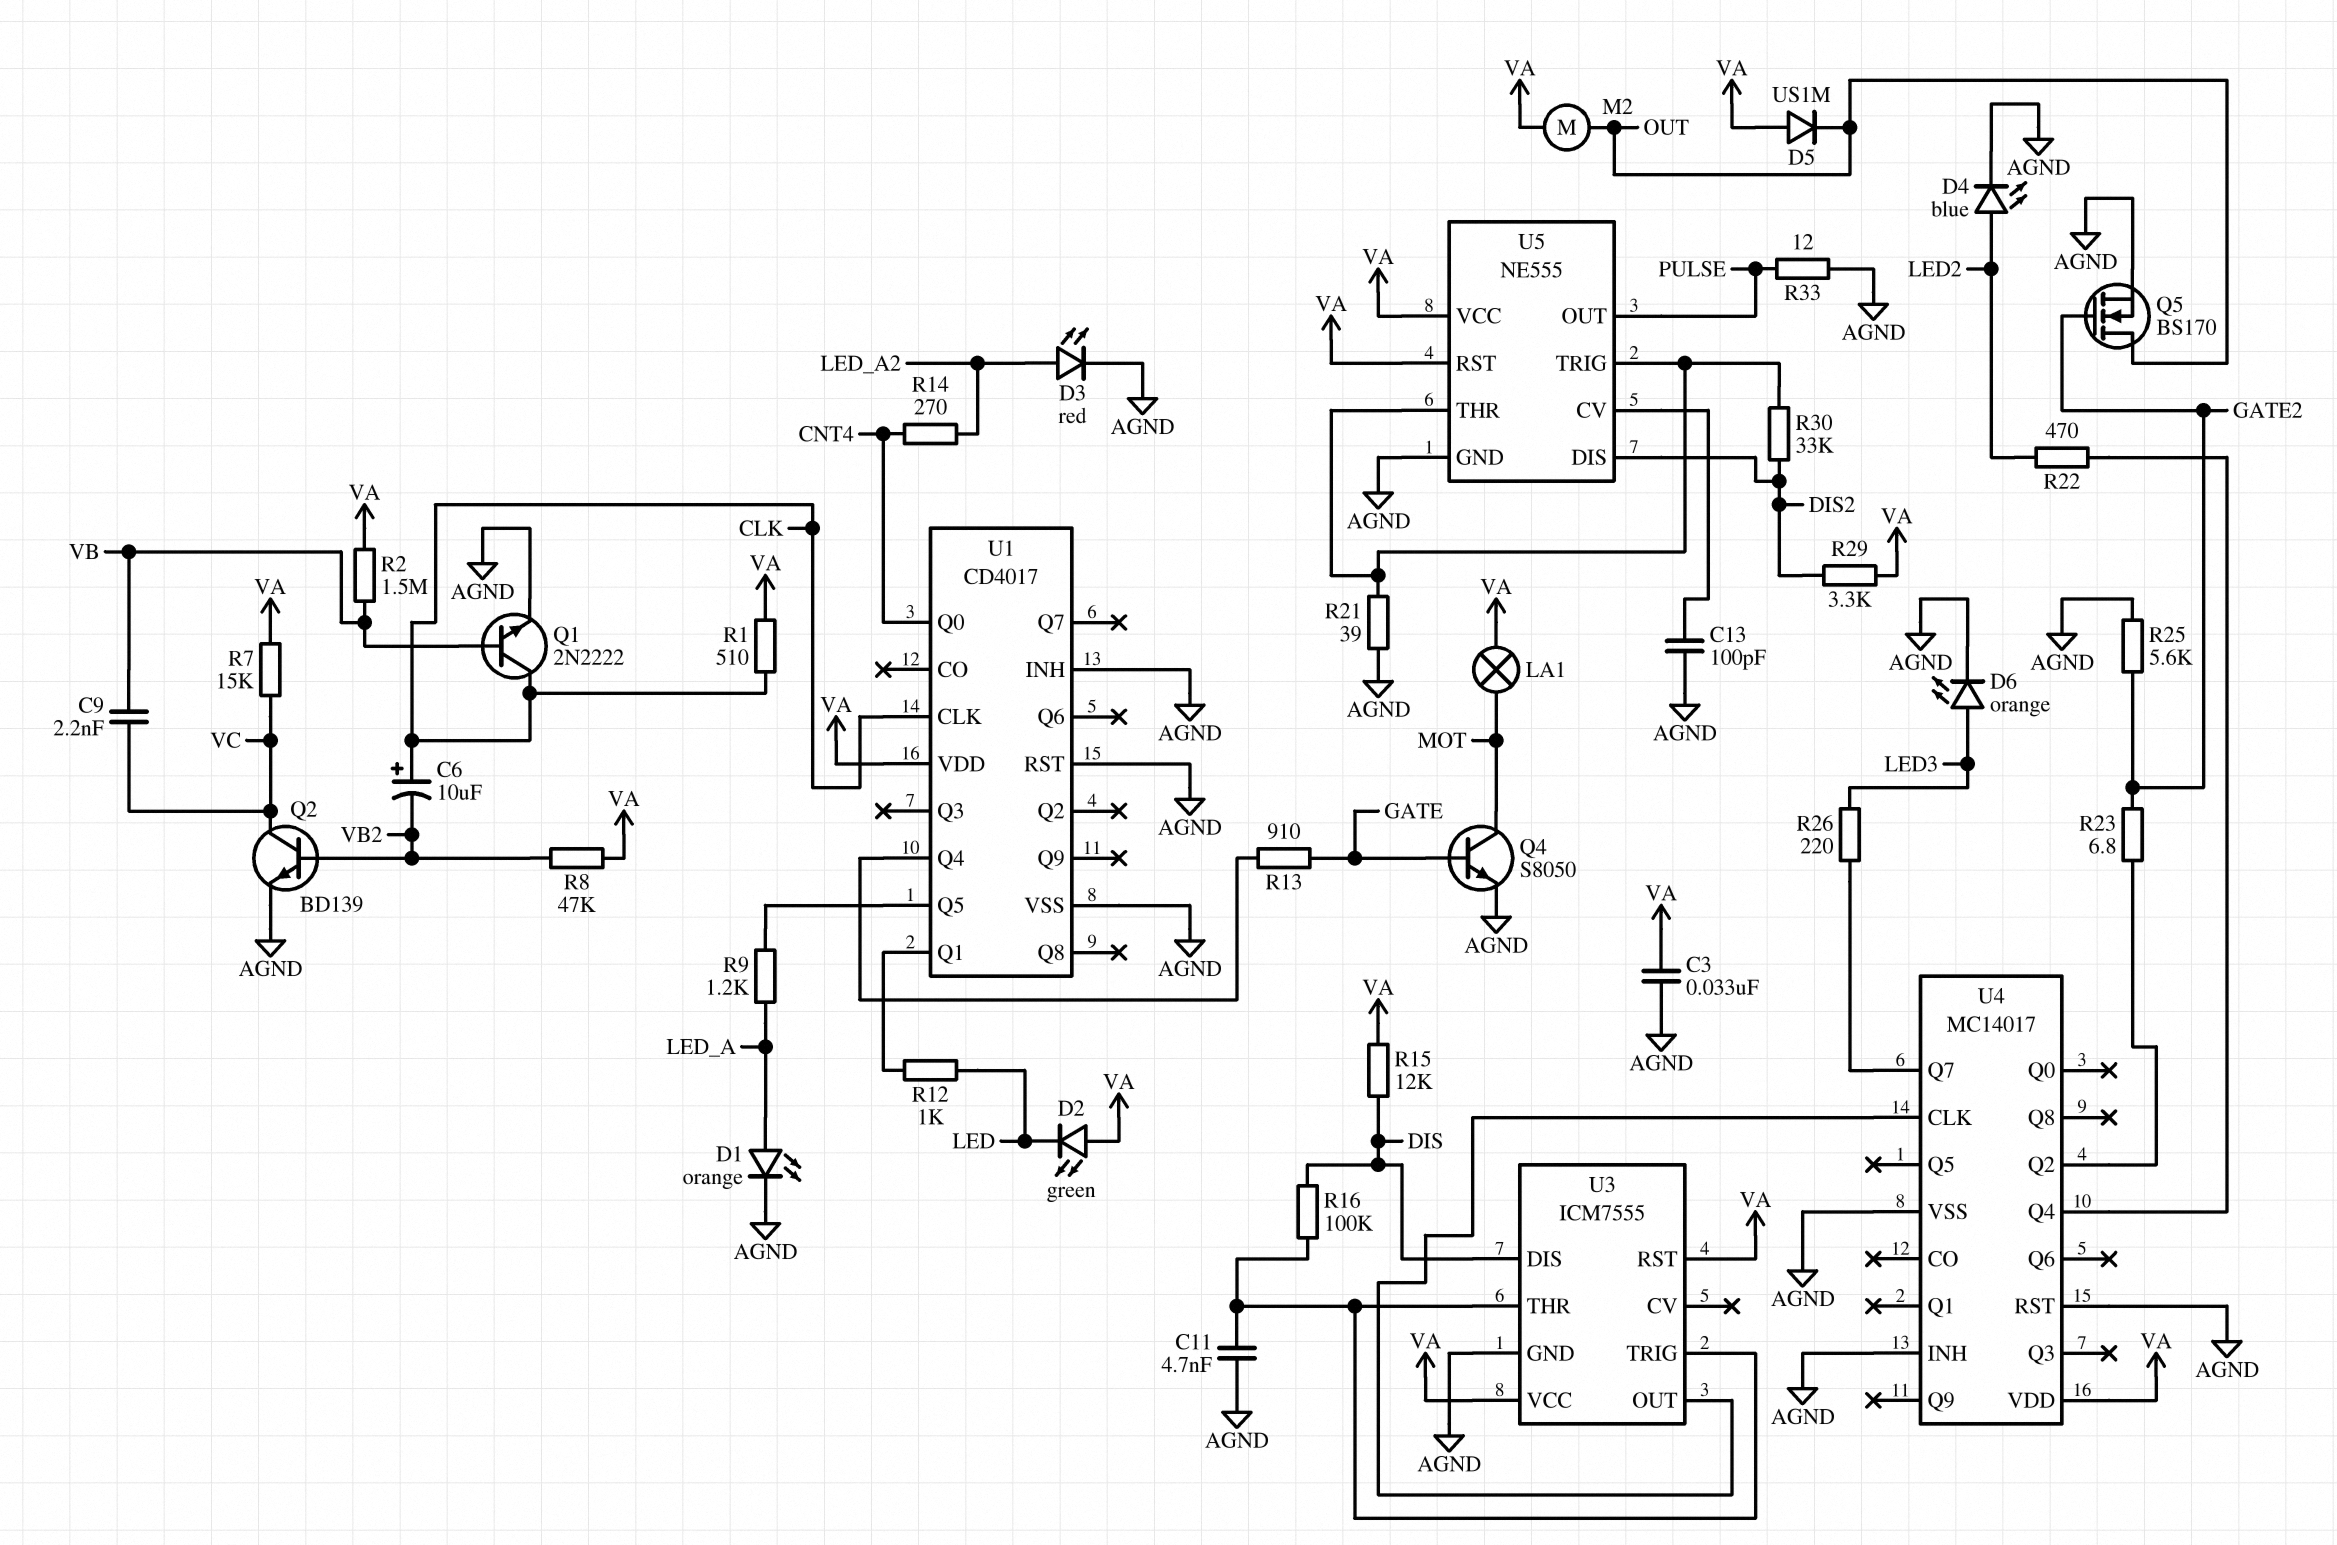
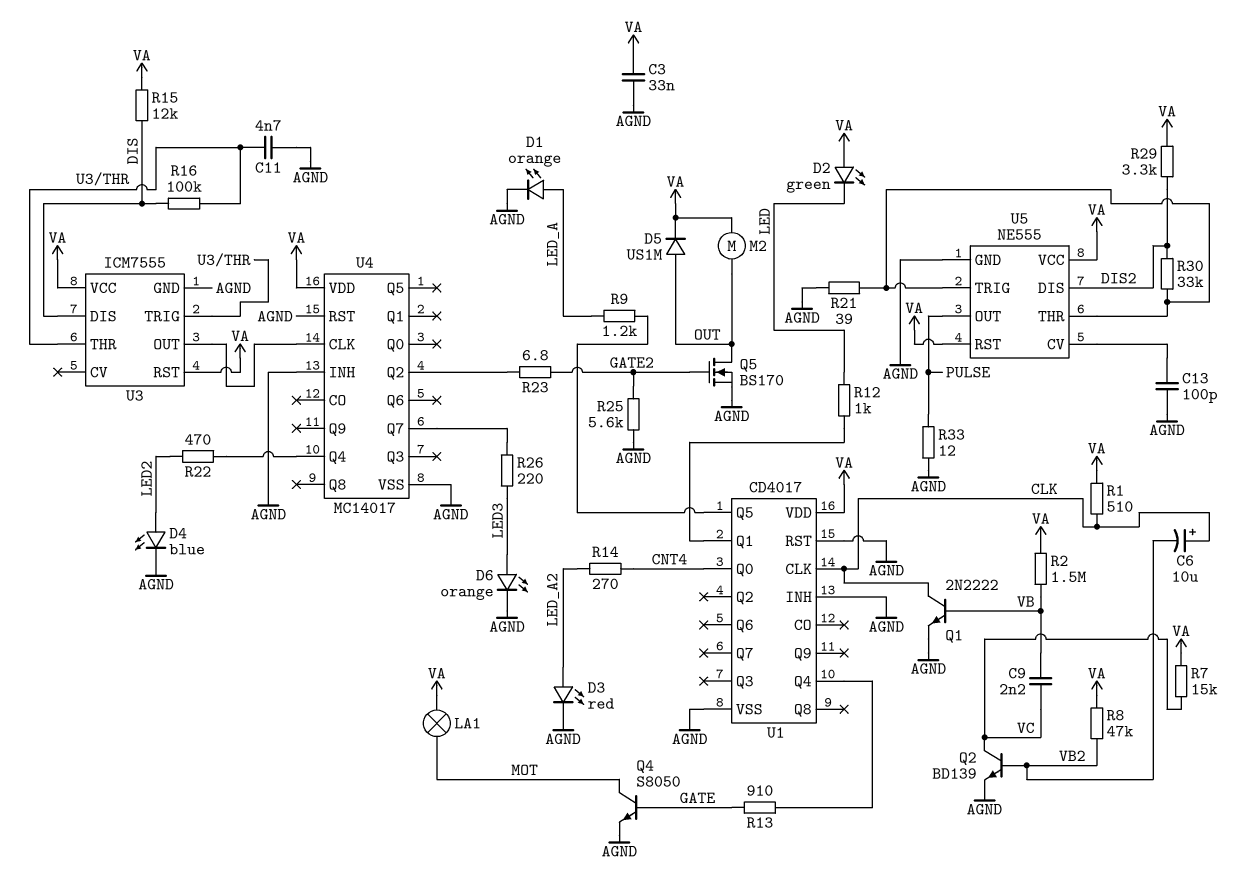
D5: diode US1M (A VA, K OUT) -> diode US1M (A OUT, K VA)

